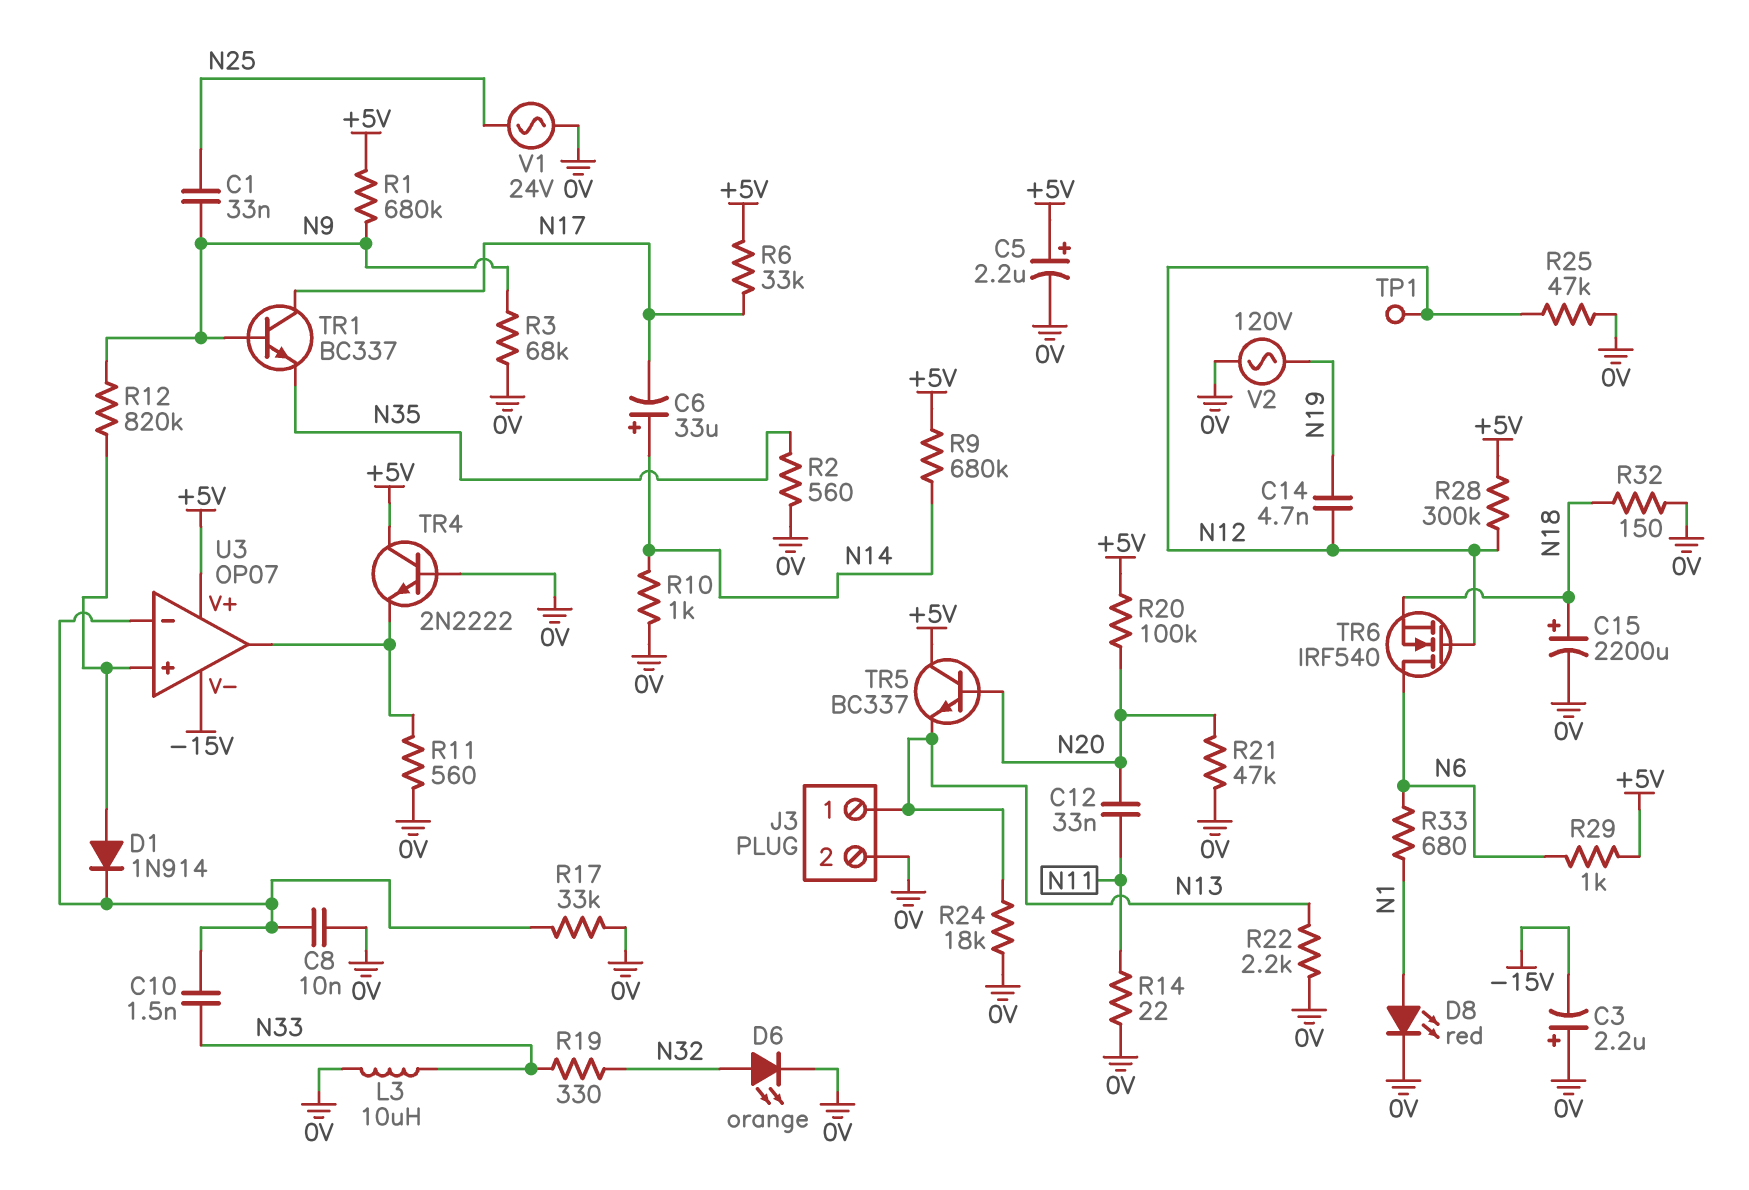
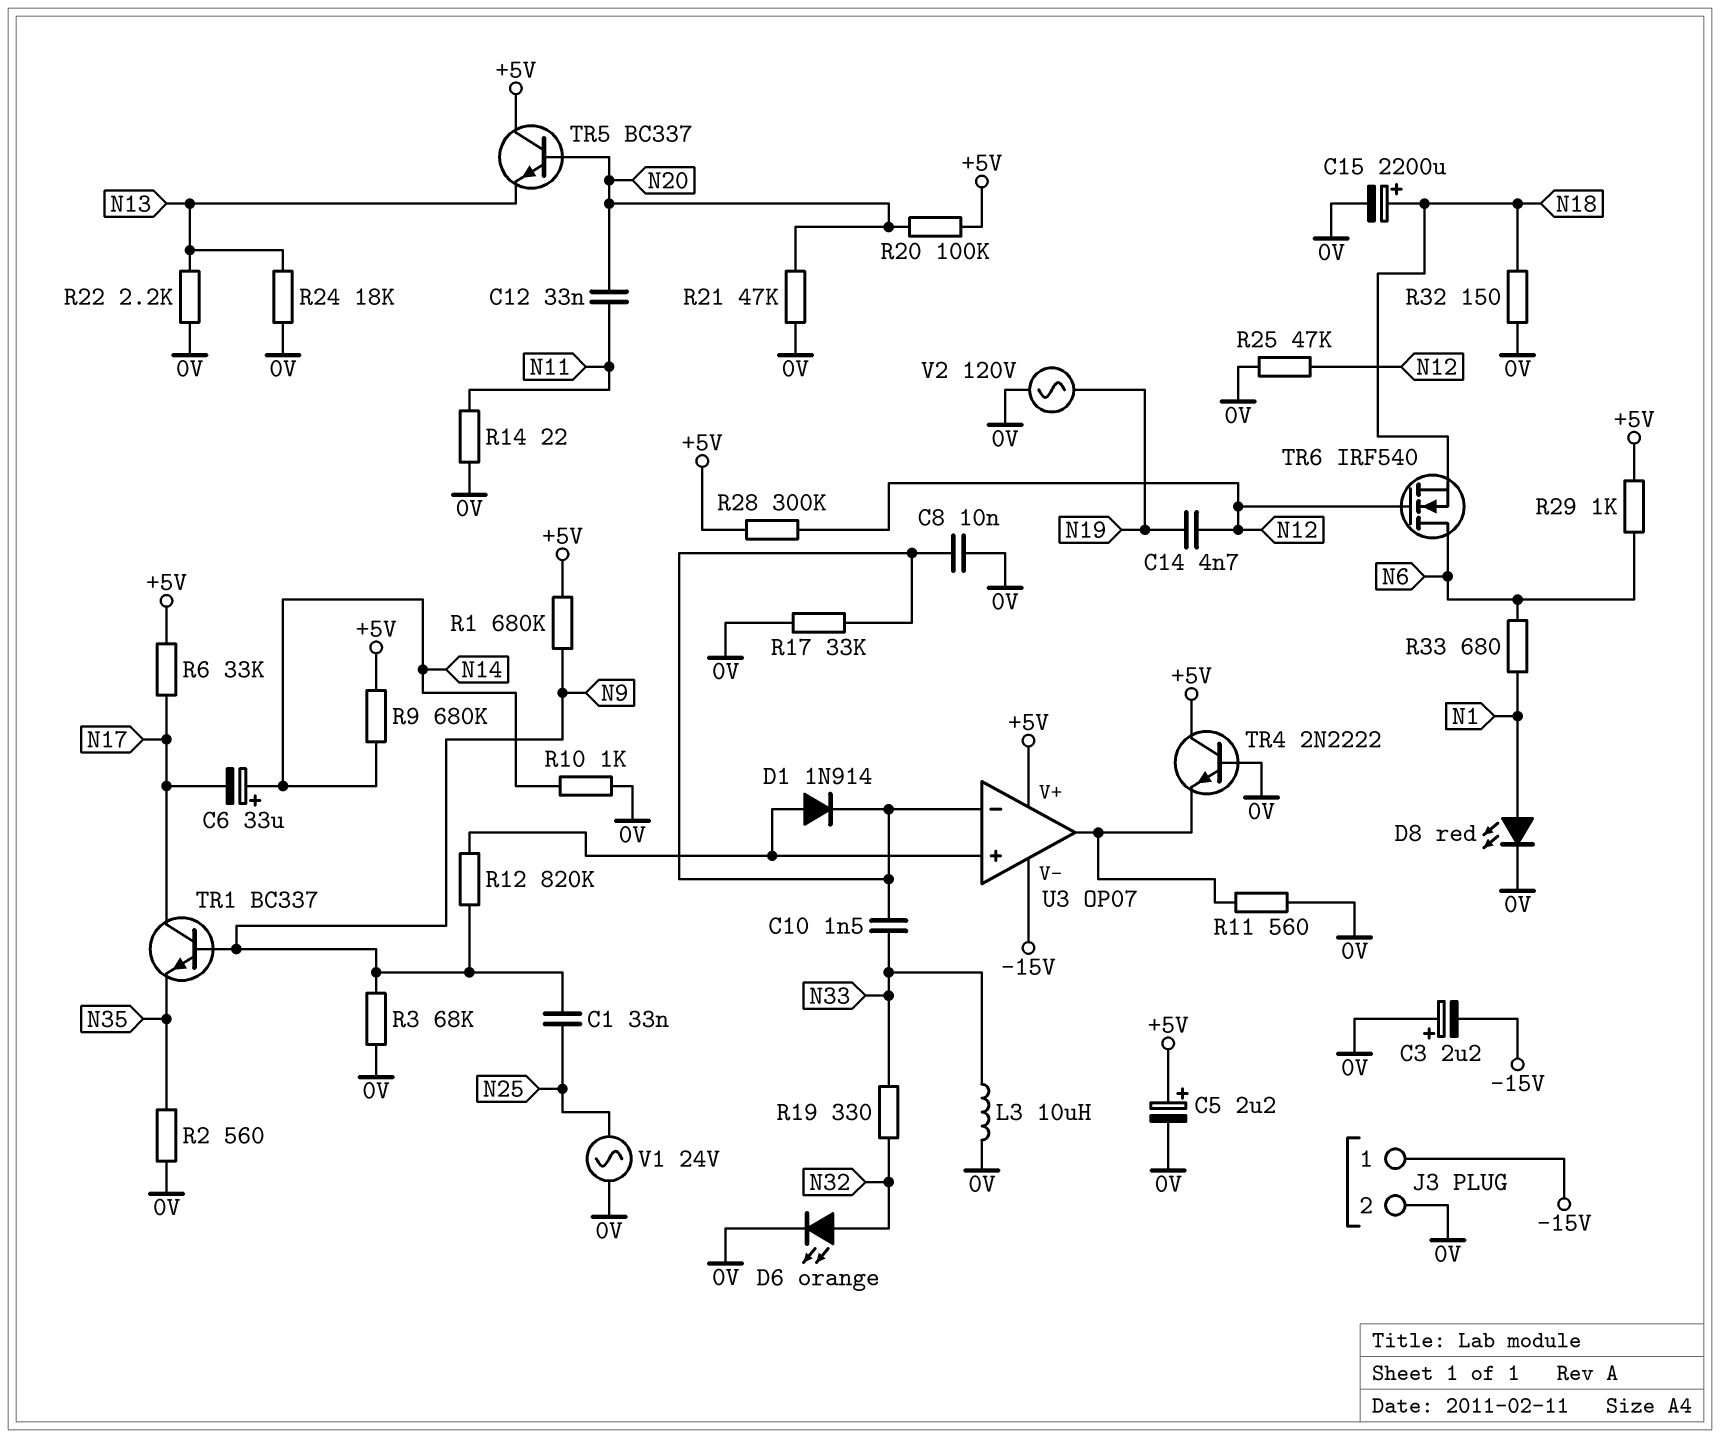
J3 pin 1: N13 -> -15V
TP1: test point (N12) -> none

